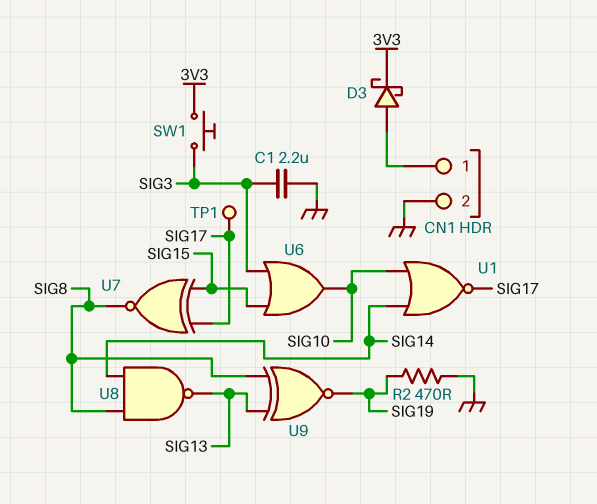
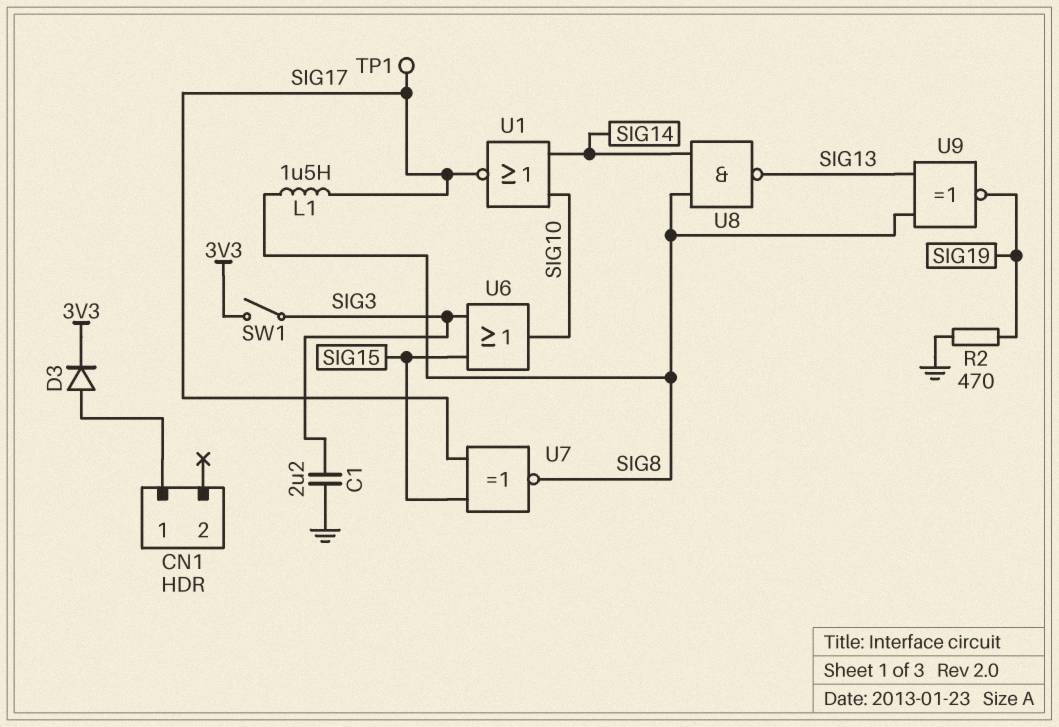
CN1 pin 2: GND -> none
D3: schottky (A CN1/1, K 3V3) -> diode (A CN1/1, K 3V3)
L1: none -> 1.5uH (SIG8, SIG17)
SW1: button (3V3, SIG3) -> switch (3V3, SIG3)

